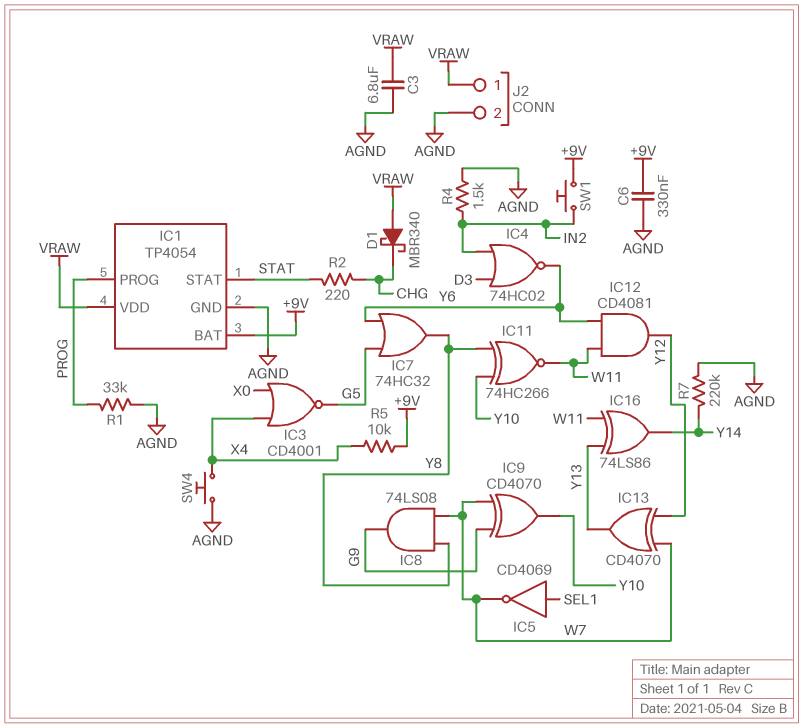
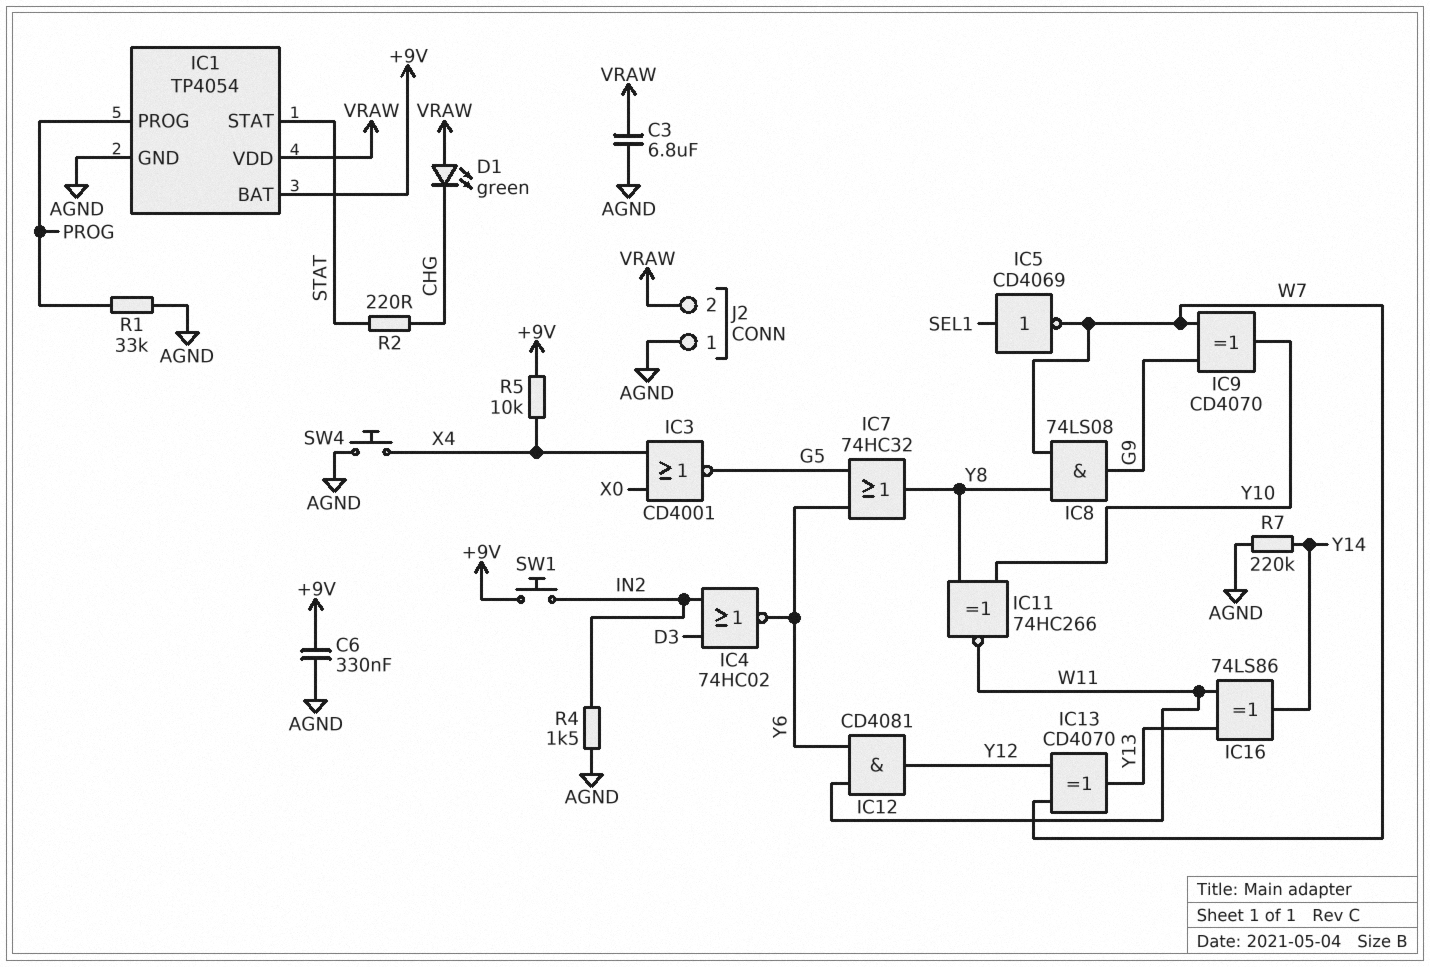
D1: schottky MBR340 (A VRAW, K CHG) -> LED green (A VRAW, K CHG)
J2 pin 1: VRAW -> AGND
J2 pin 2: AGND -> VRAW

